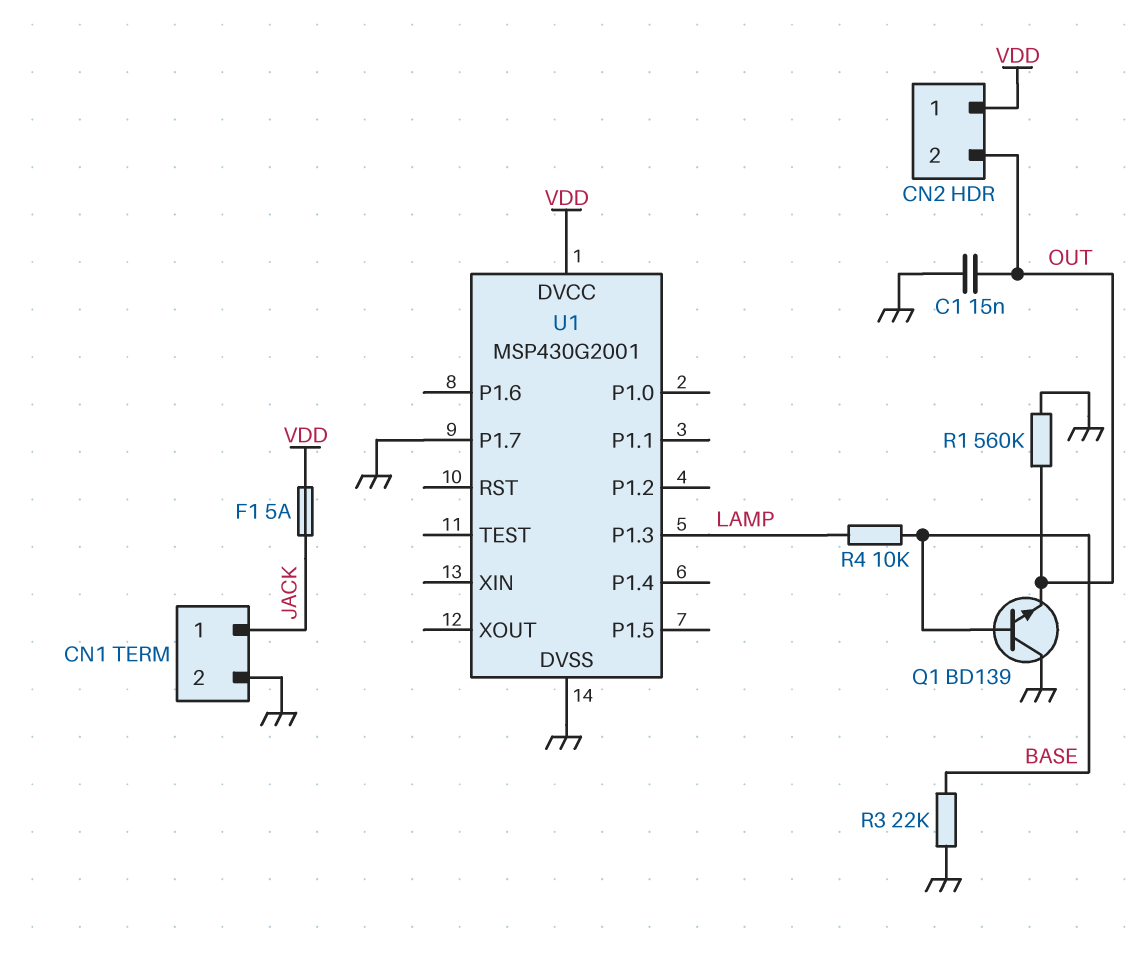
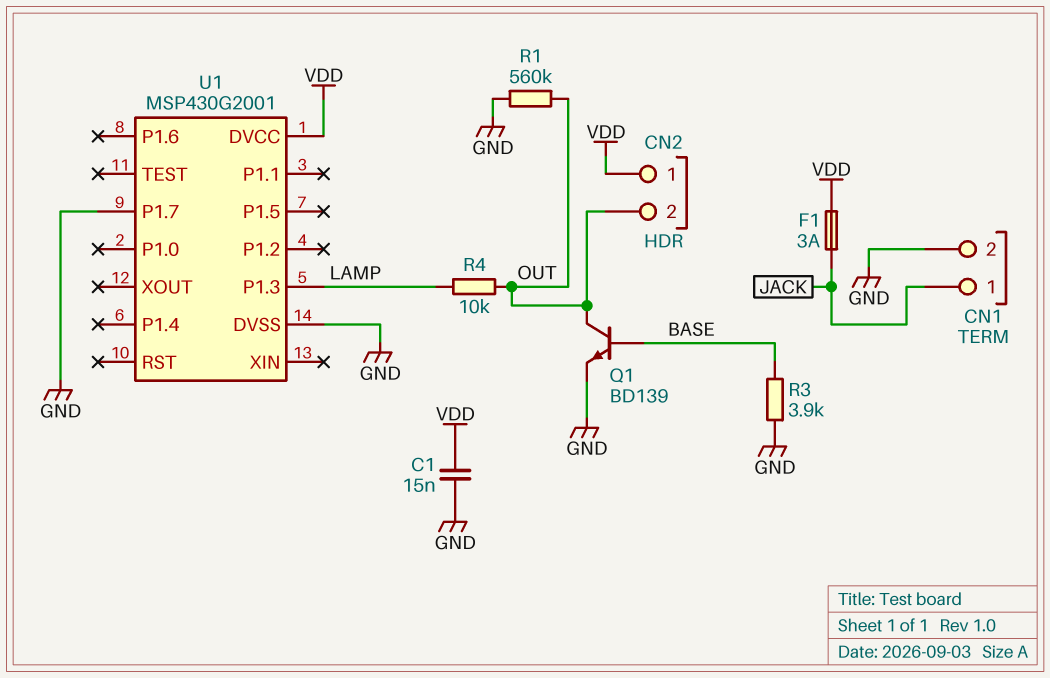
C1: 15nF (GND, OUT) -> 15nF (GND, VDD)
F1: 5A (JACK, VDD) -> 3A (JACK, VDD)
Q1: NPN BD139 (B BASE, C GND, E OUT) -> NPN BD139 (B BASE, C OUT, E GND)
R3: 22k (BASE, GND) -> 3.9k (BASE, GND)
R4: 10k (BASE, LAMP) -> 10k (LAMP, OUT)

